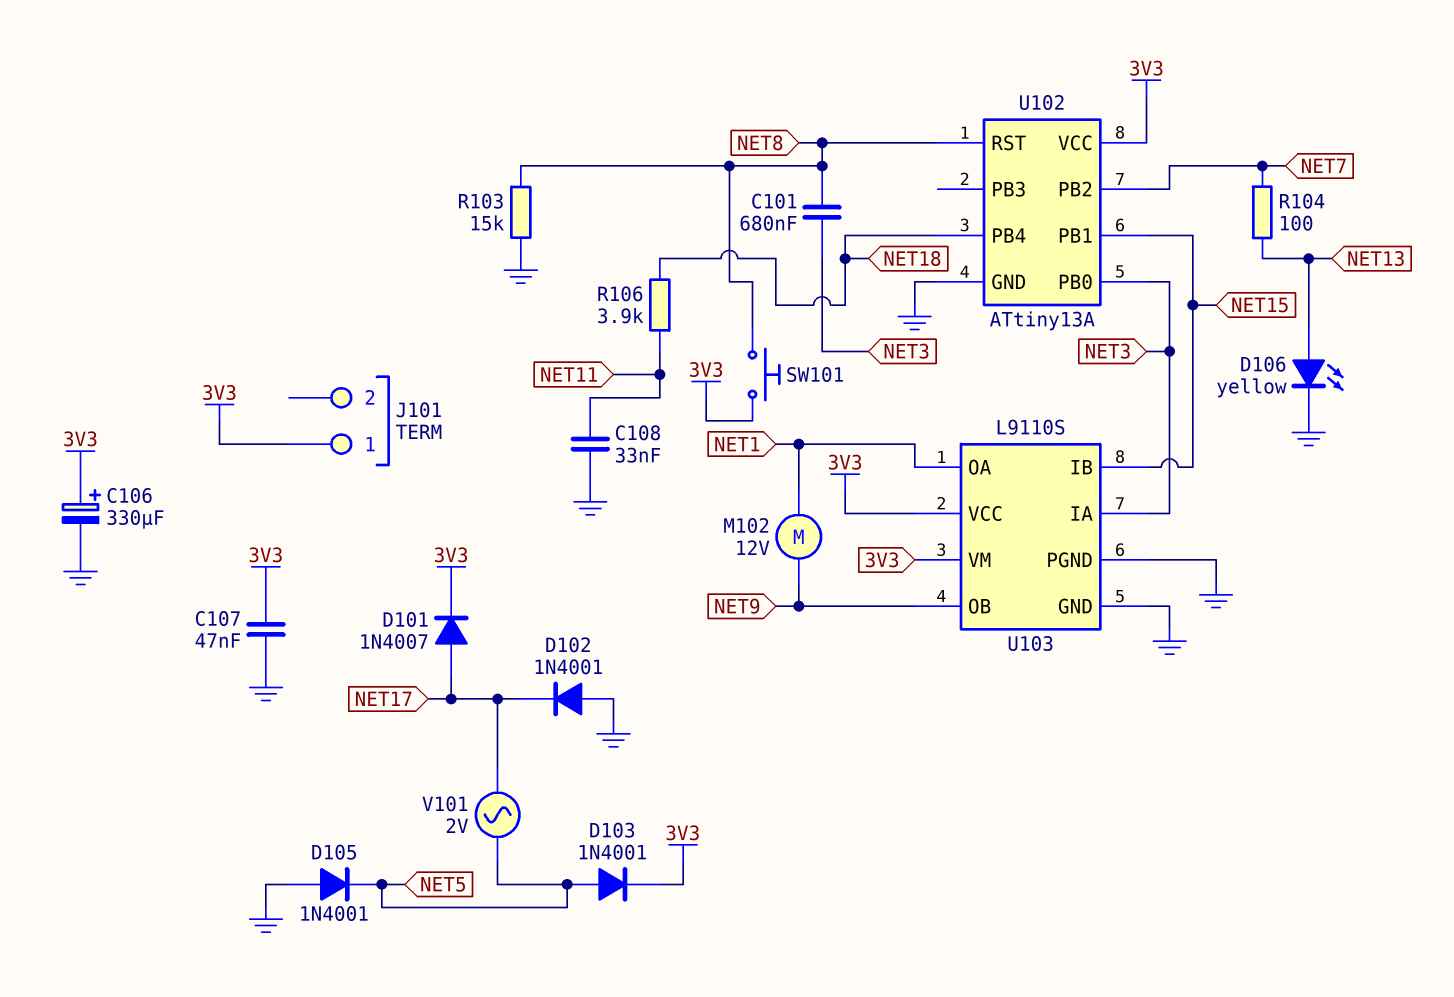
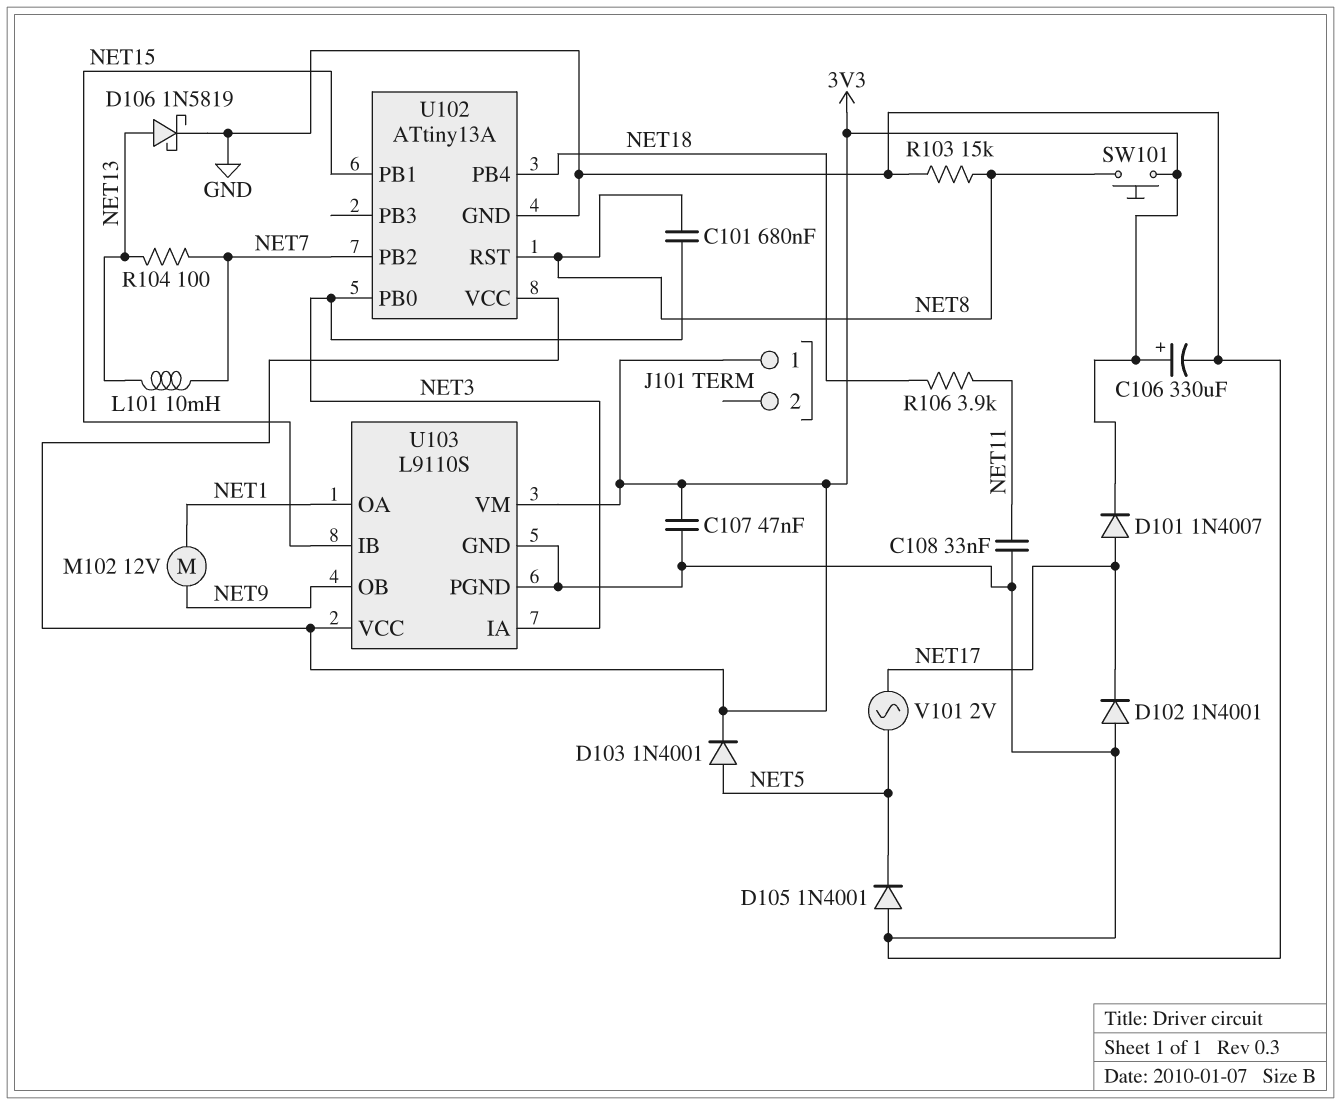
D106: LED yellow (A NET13, K GND) -> schottky 1N5819 (A NET13, K GND)
L101: none -> 10mH (NET7, NET13)

